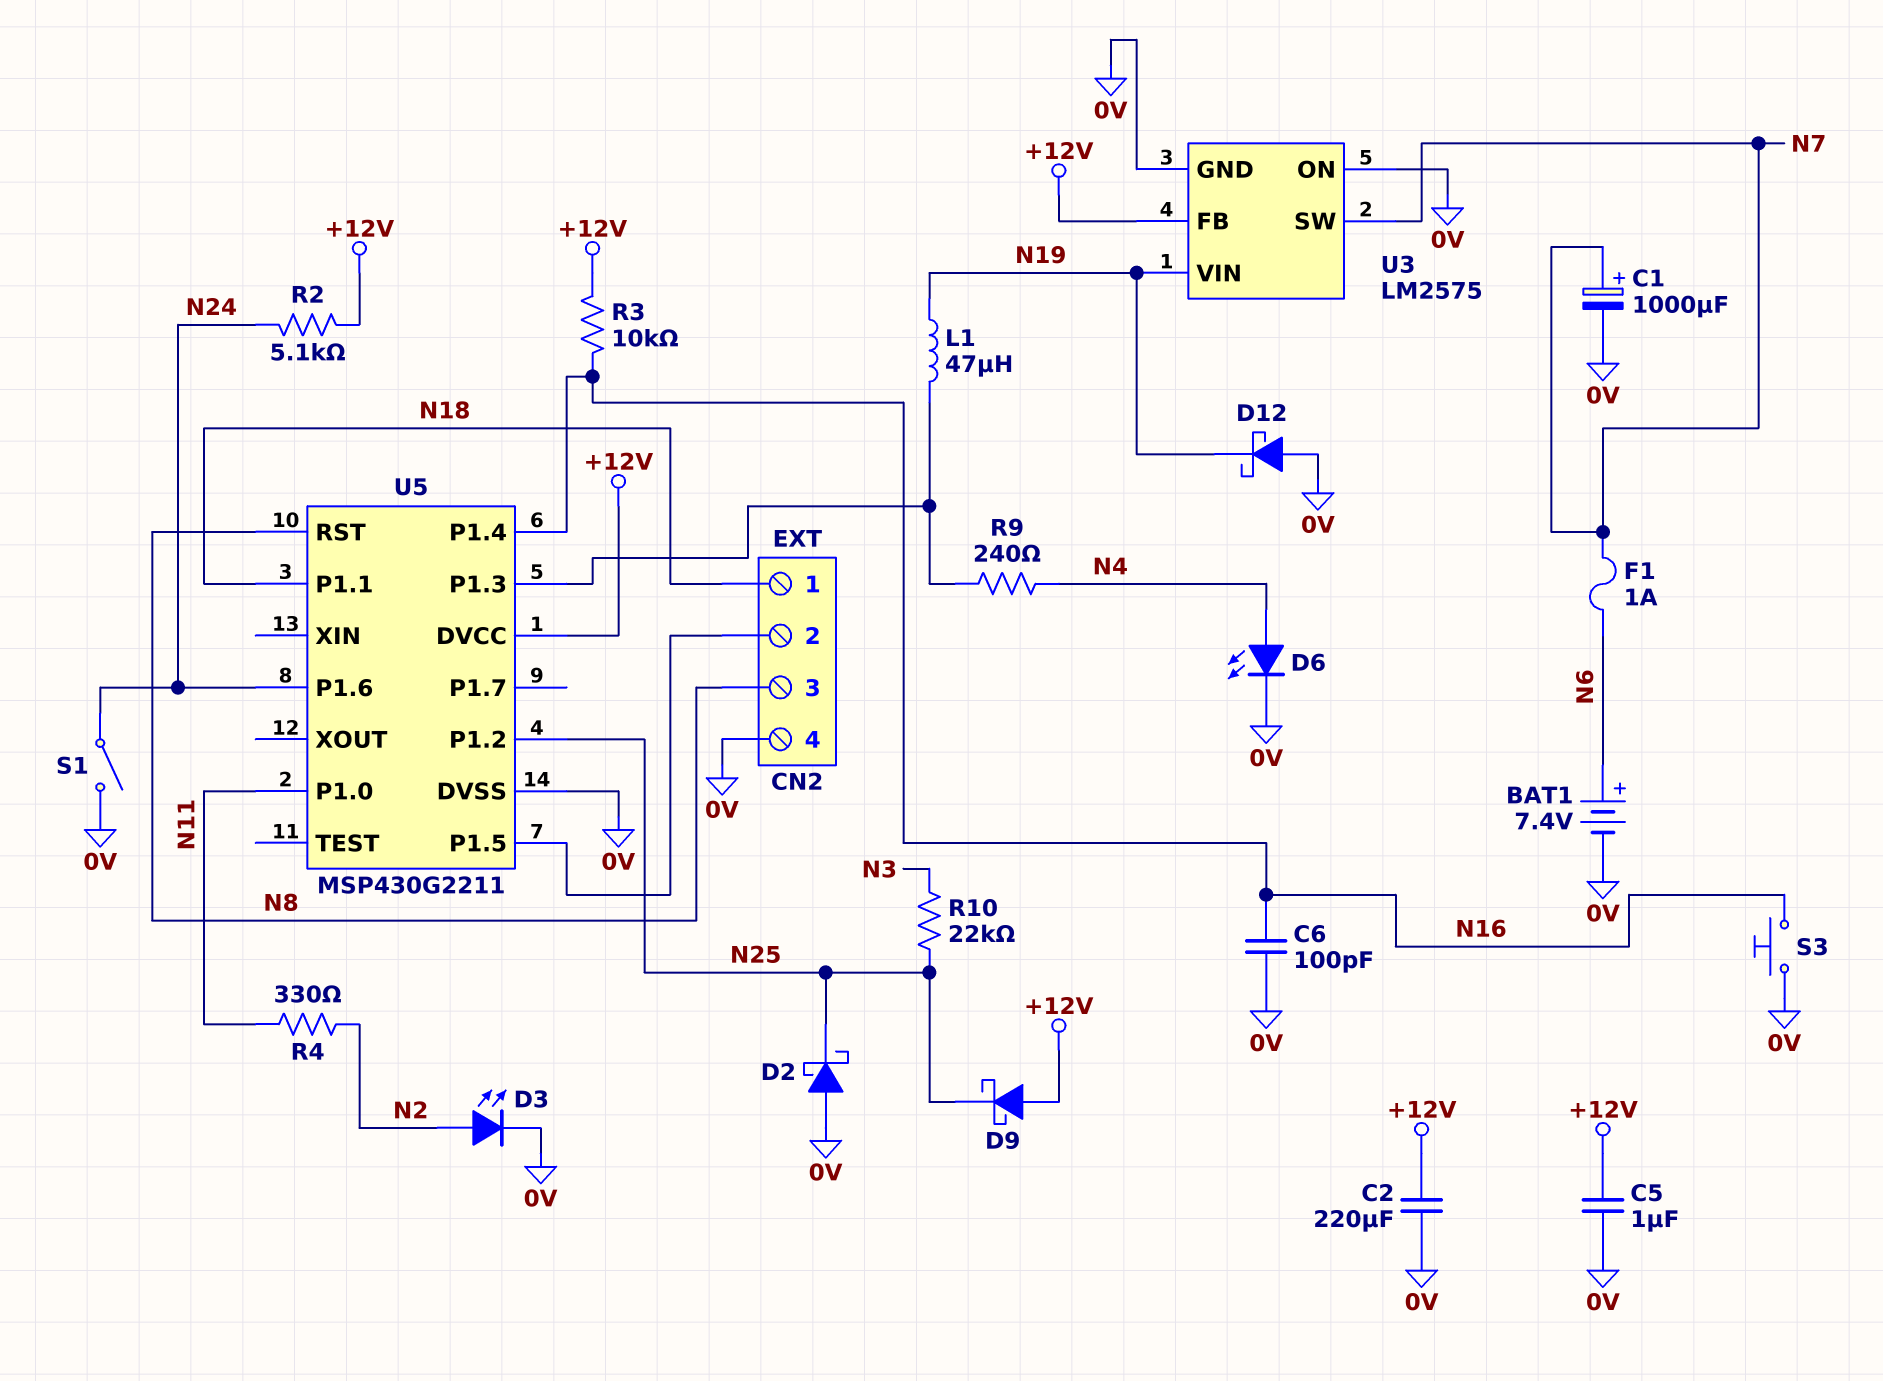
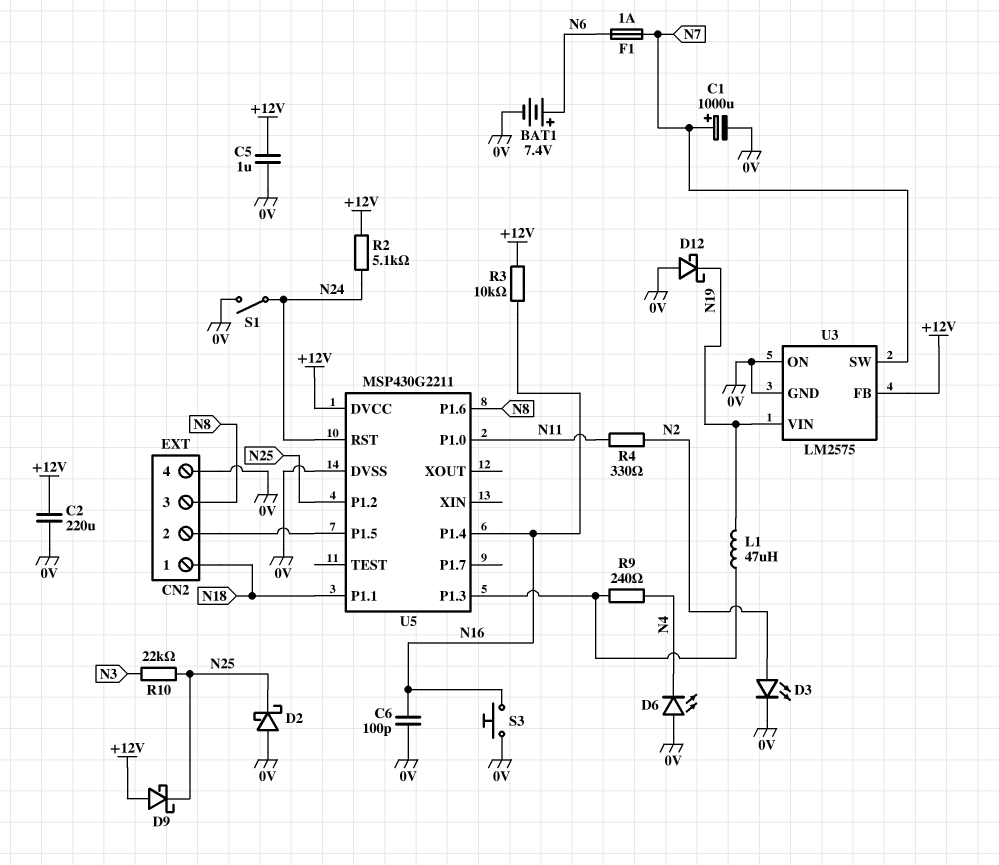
D6: LED (A N4, K 0V) -> LED (A 0V, K N4)
U5 pin P1.6: N24 -> N8
U5 pin RST: N8 -> N24

